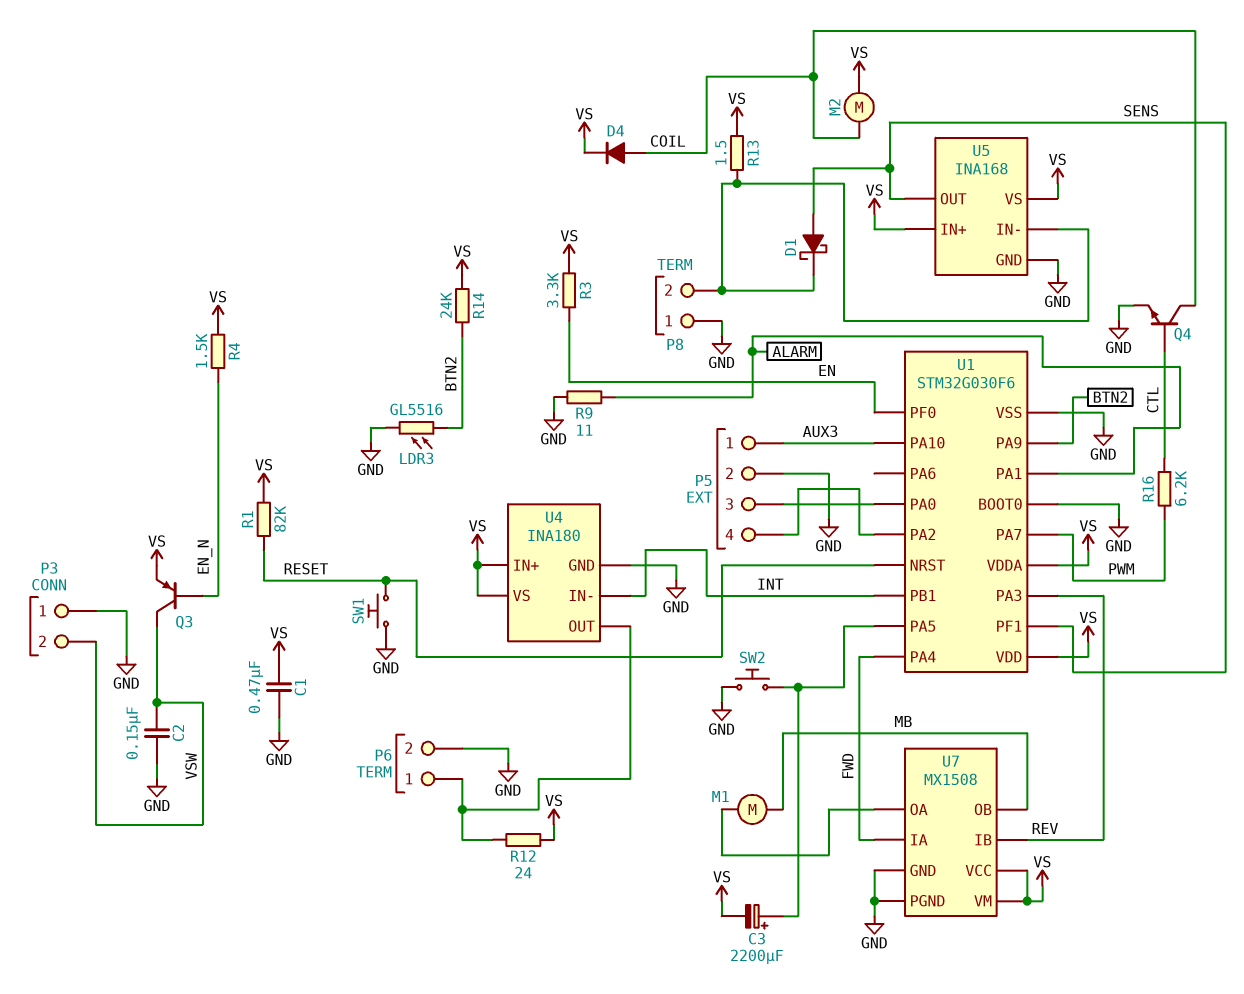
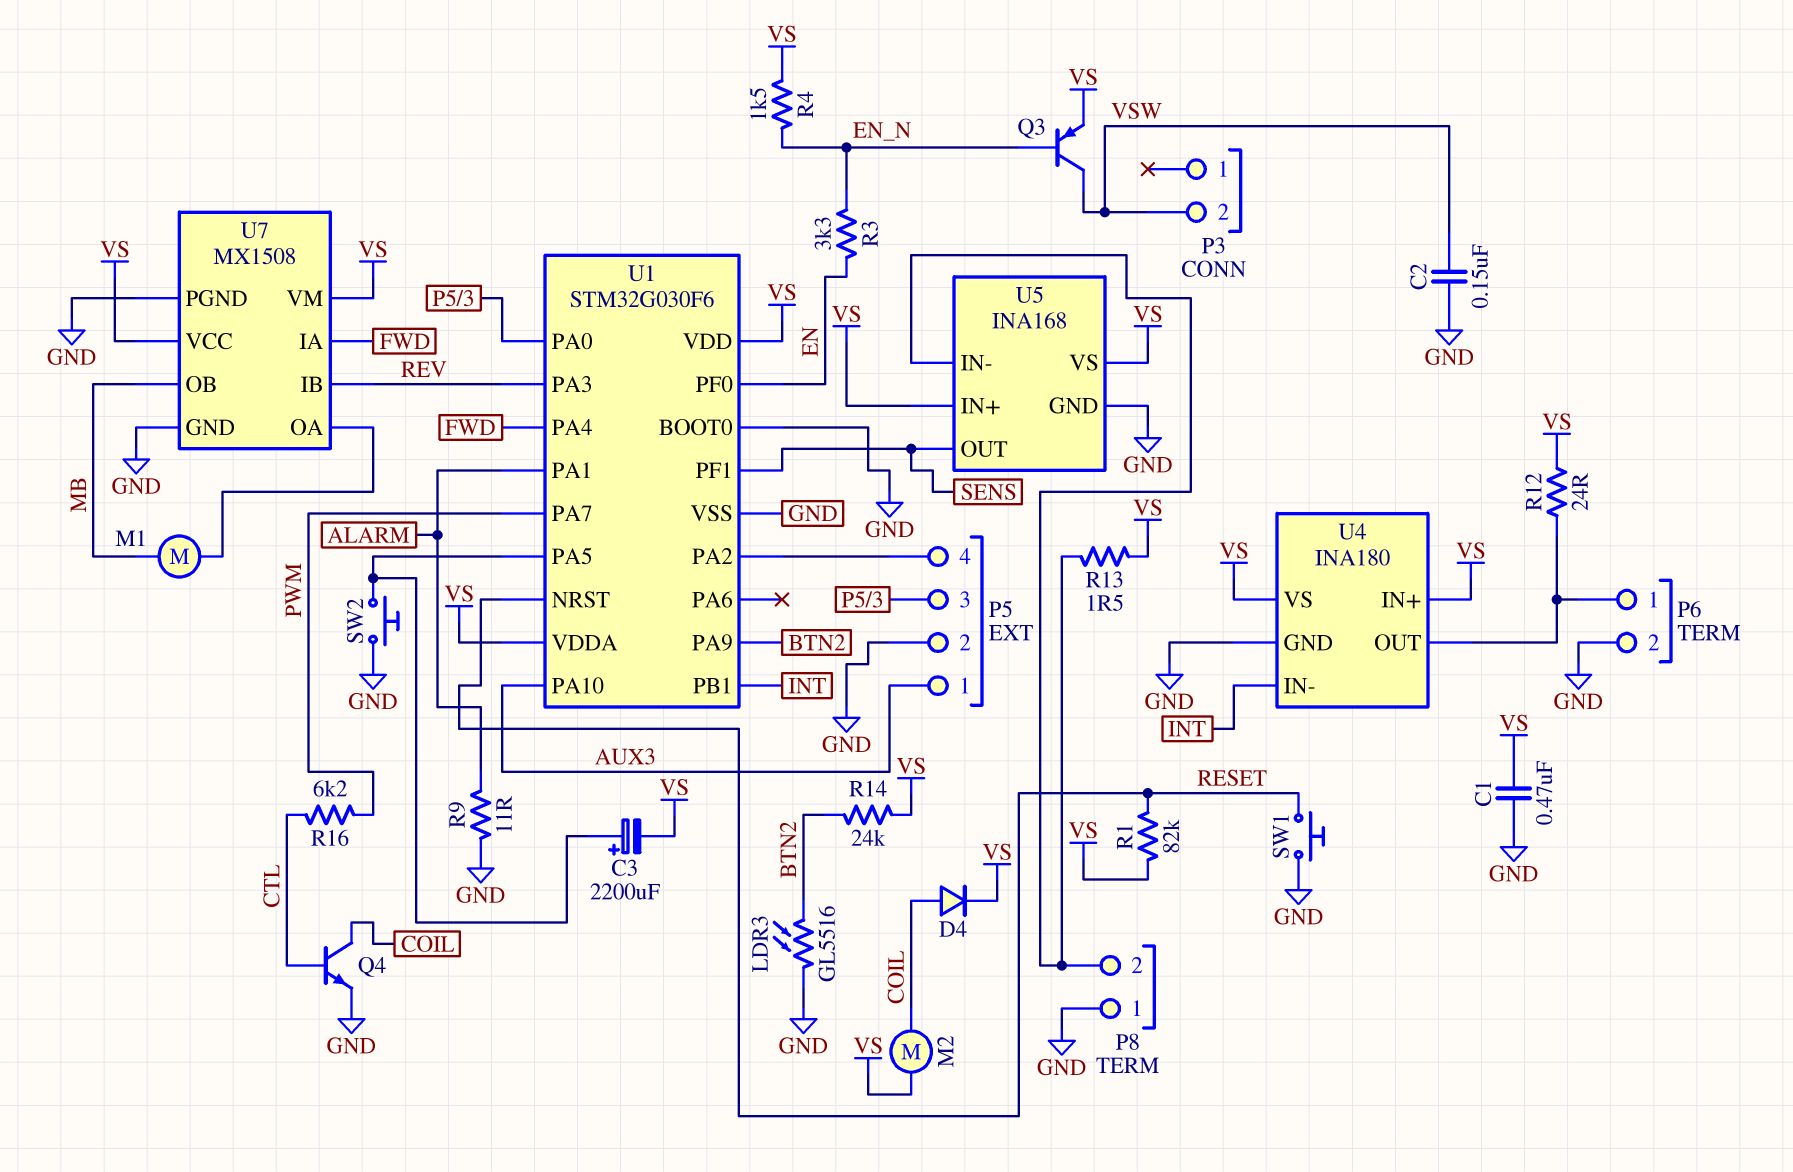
D1: schottky (A SENS, K P8/2) -> none
P3 pin 1: GND -> none
R3: 3.3k (EN, VS) -> 3.3k (EN, EN_N)

